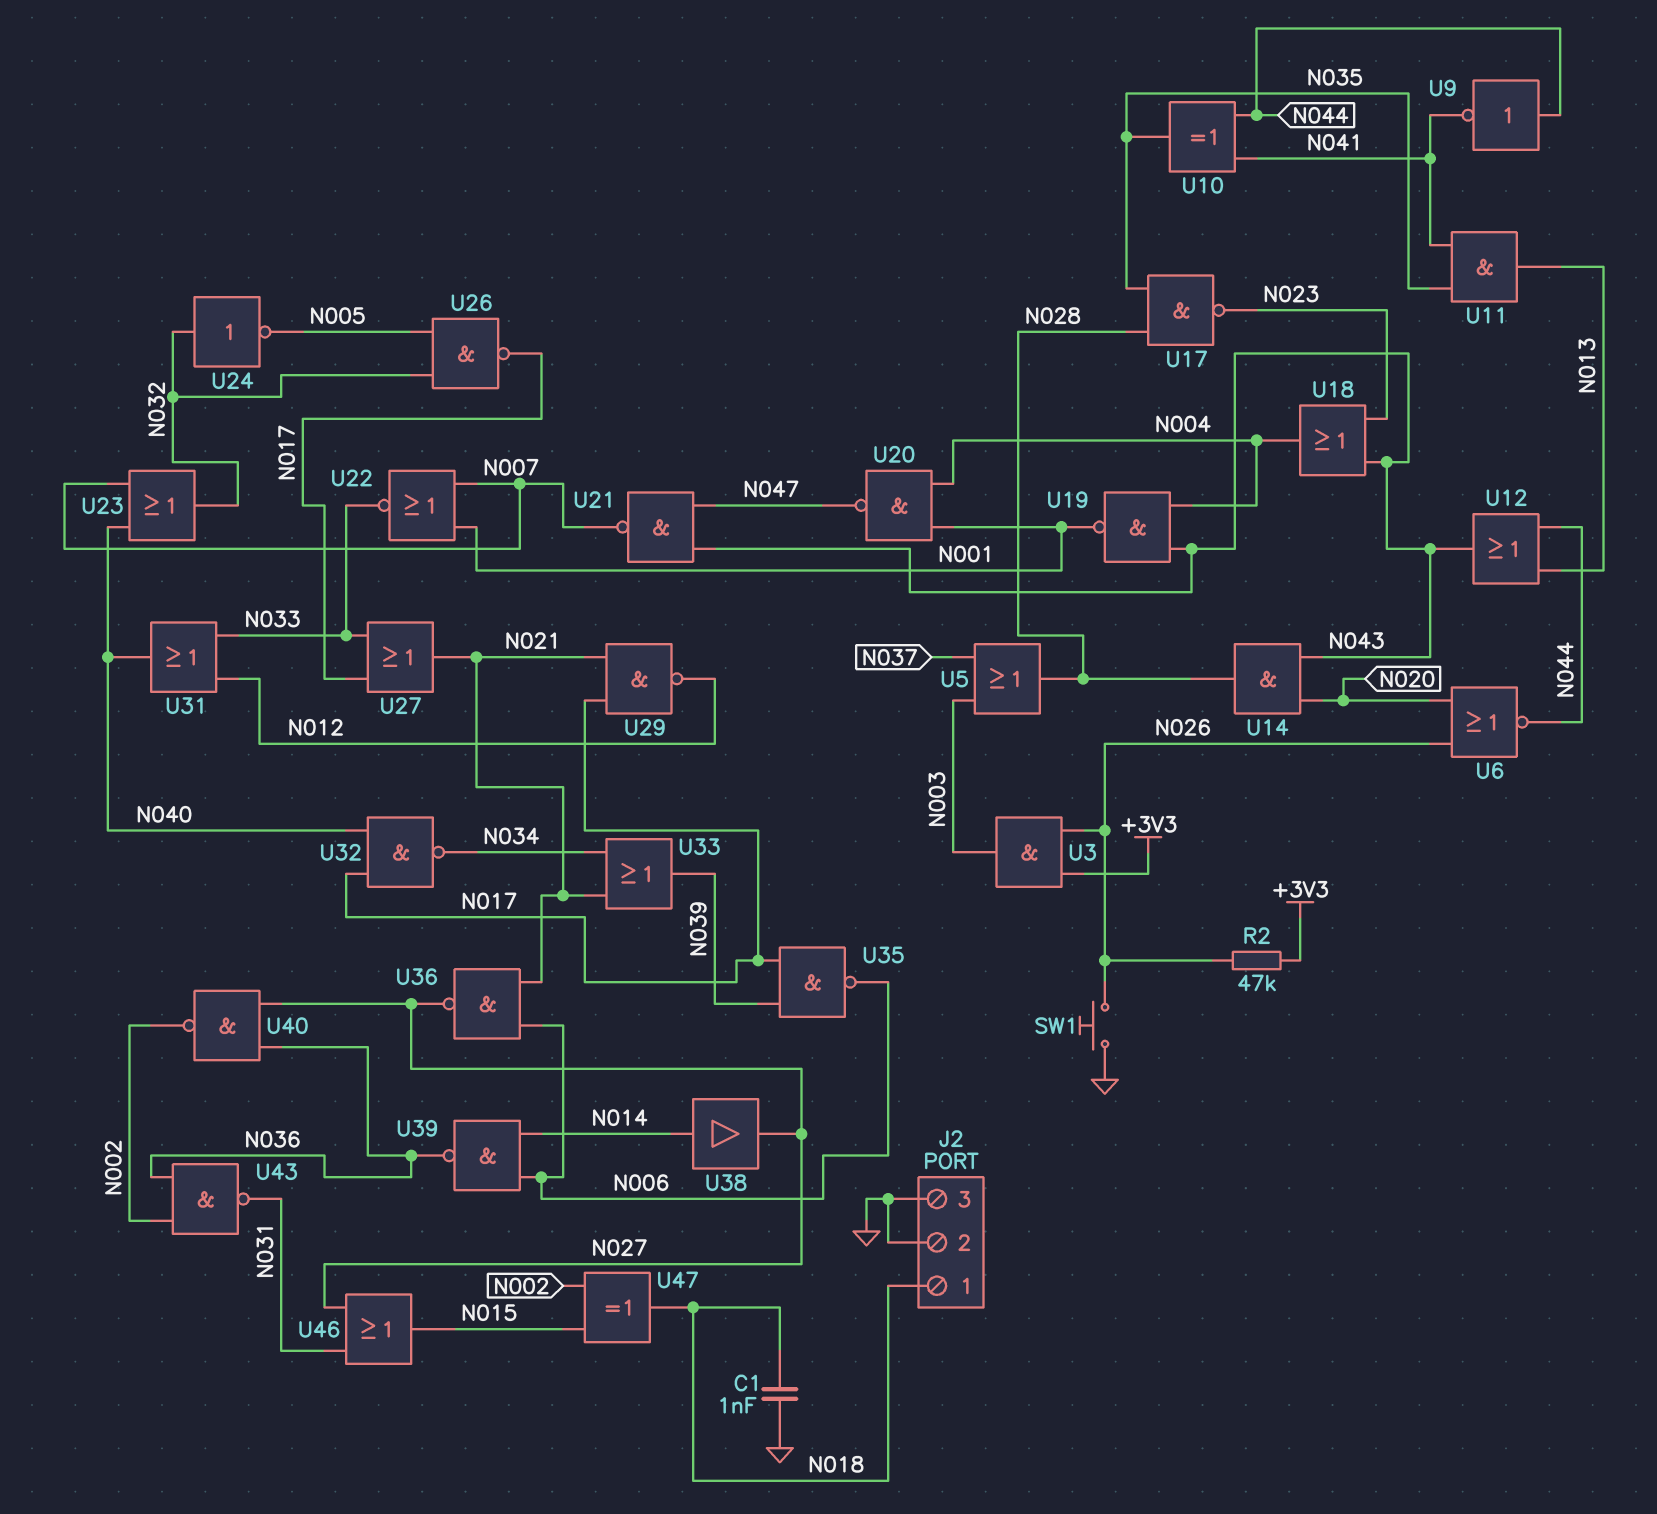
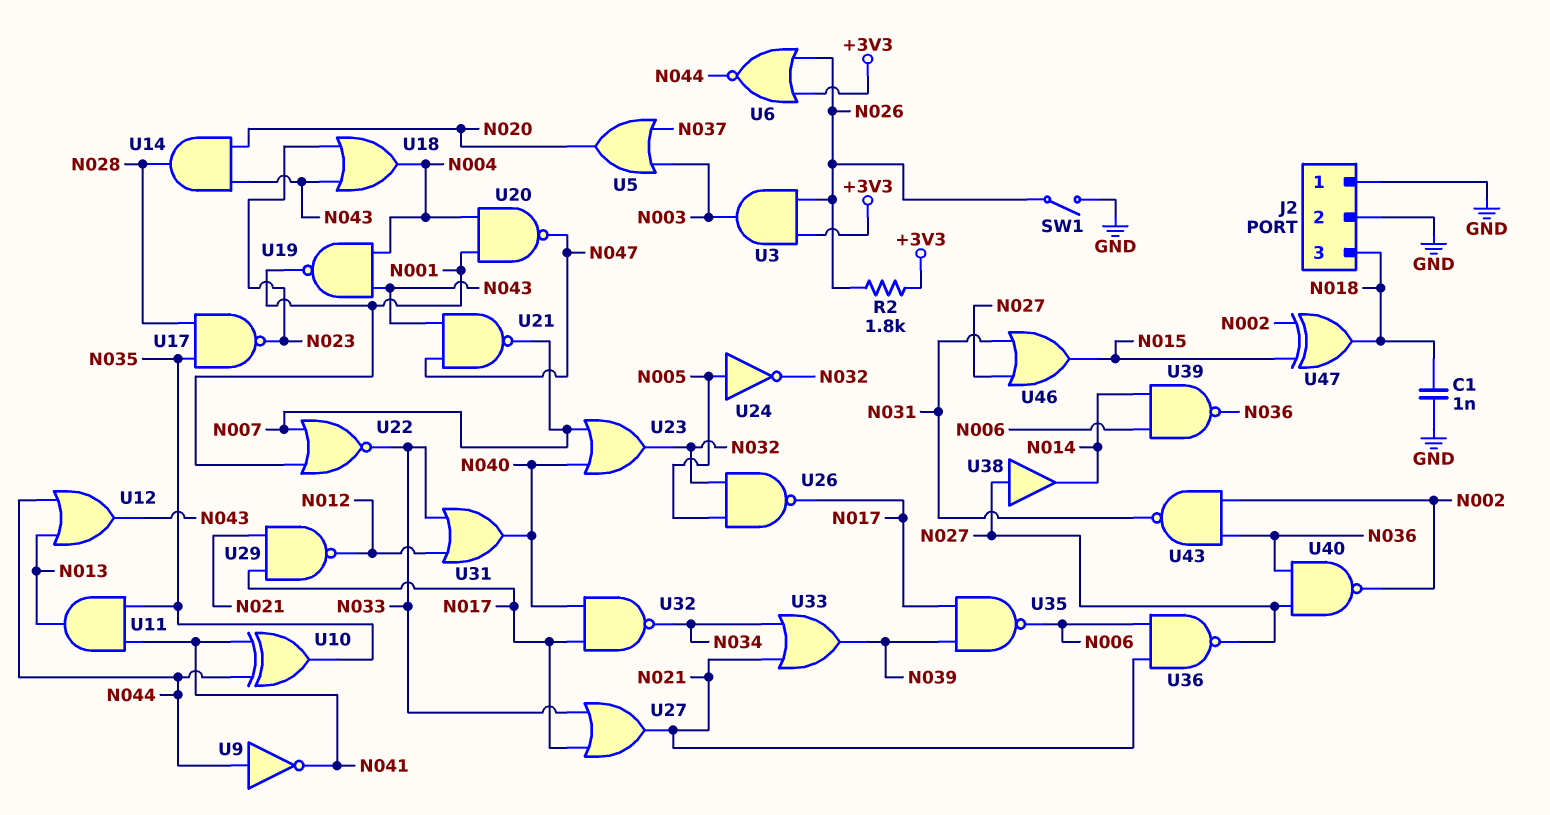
J2 pin 1: N018 -> GND
J2 pin 3: GND -> N018
R2: 47k (+3V3, N026) -> 1.8k (+3V3, N026)
SW1: button (GND, N026) -> switch (GND, N026)
U5: OR (in N003, in N037, out N028) -> OR (in N003, in N037, out N020)
U6: NOR (in N020, in N026, out N044) -> NOR (in +3V3, in N026, out N044)
U24: NOT (in N032, out N005) -> NOT (in N005, out N032)
U38: buffer (in N014, out N027) -> buffer (in N027, out N014)

